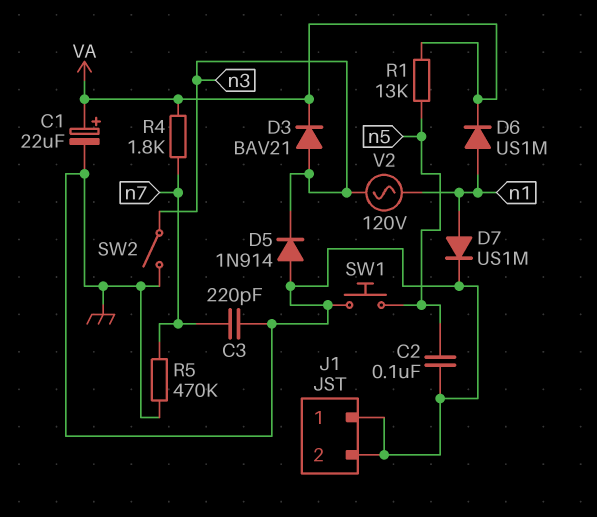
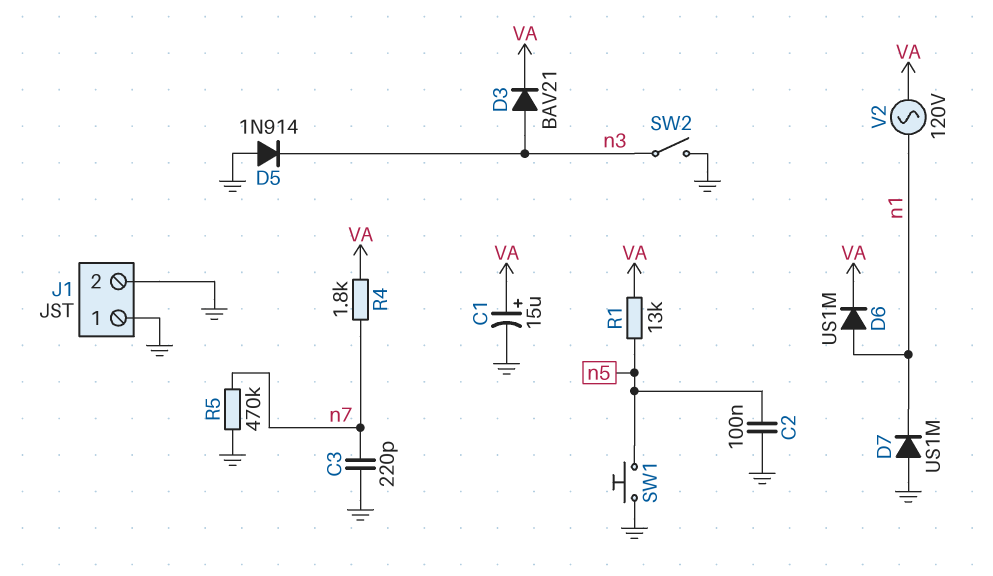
C1: 22uF (plus VA, minus GND) -> 15uF (plus VA, minus GND)
D7: diode US1M (A n1, K GND) -> diode US1M (A GND, K n1)
V2: AC 120V (n1, n3) -> AC 120V (VA, n1)

